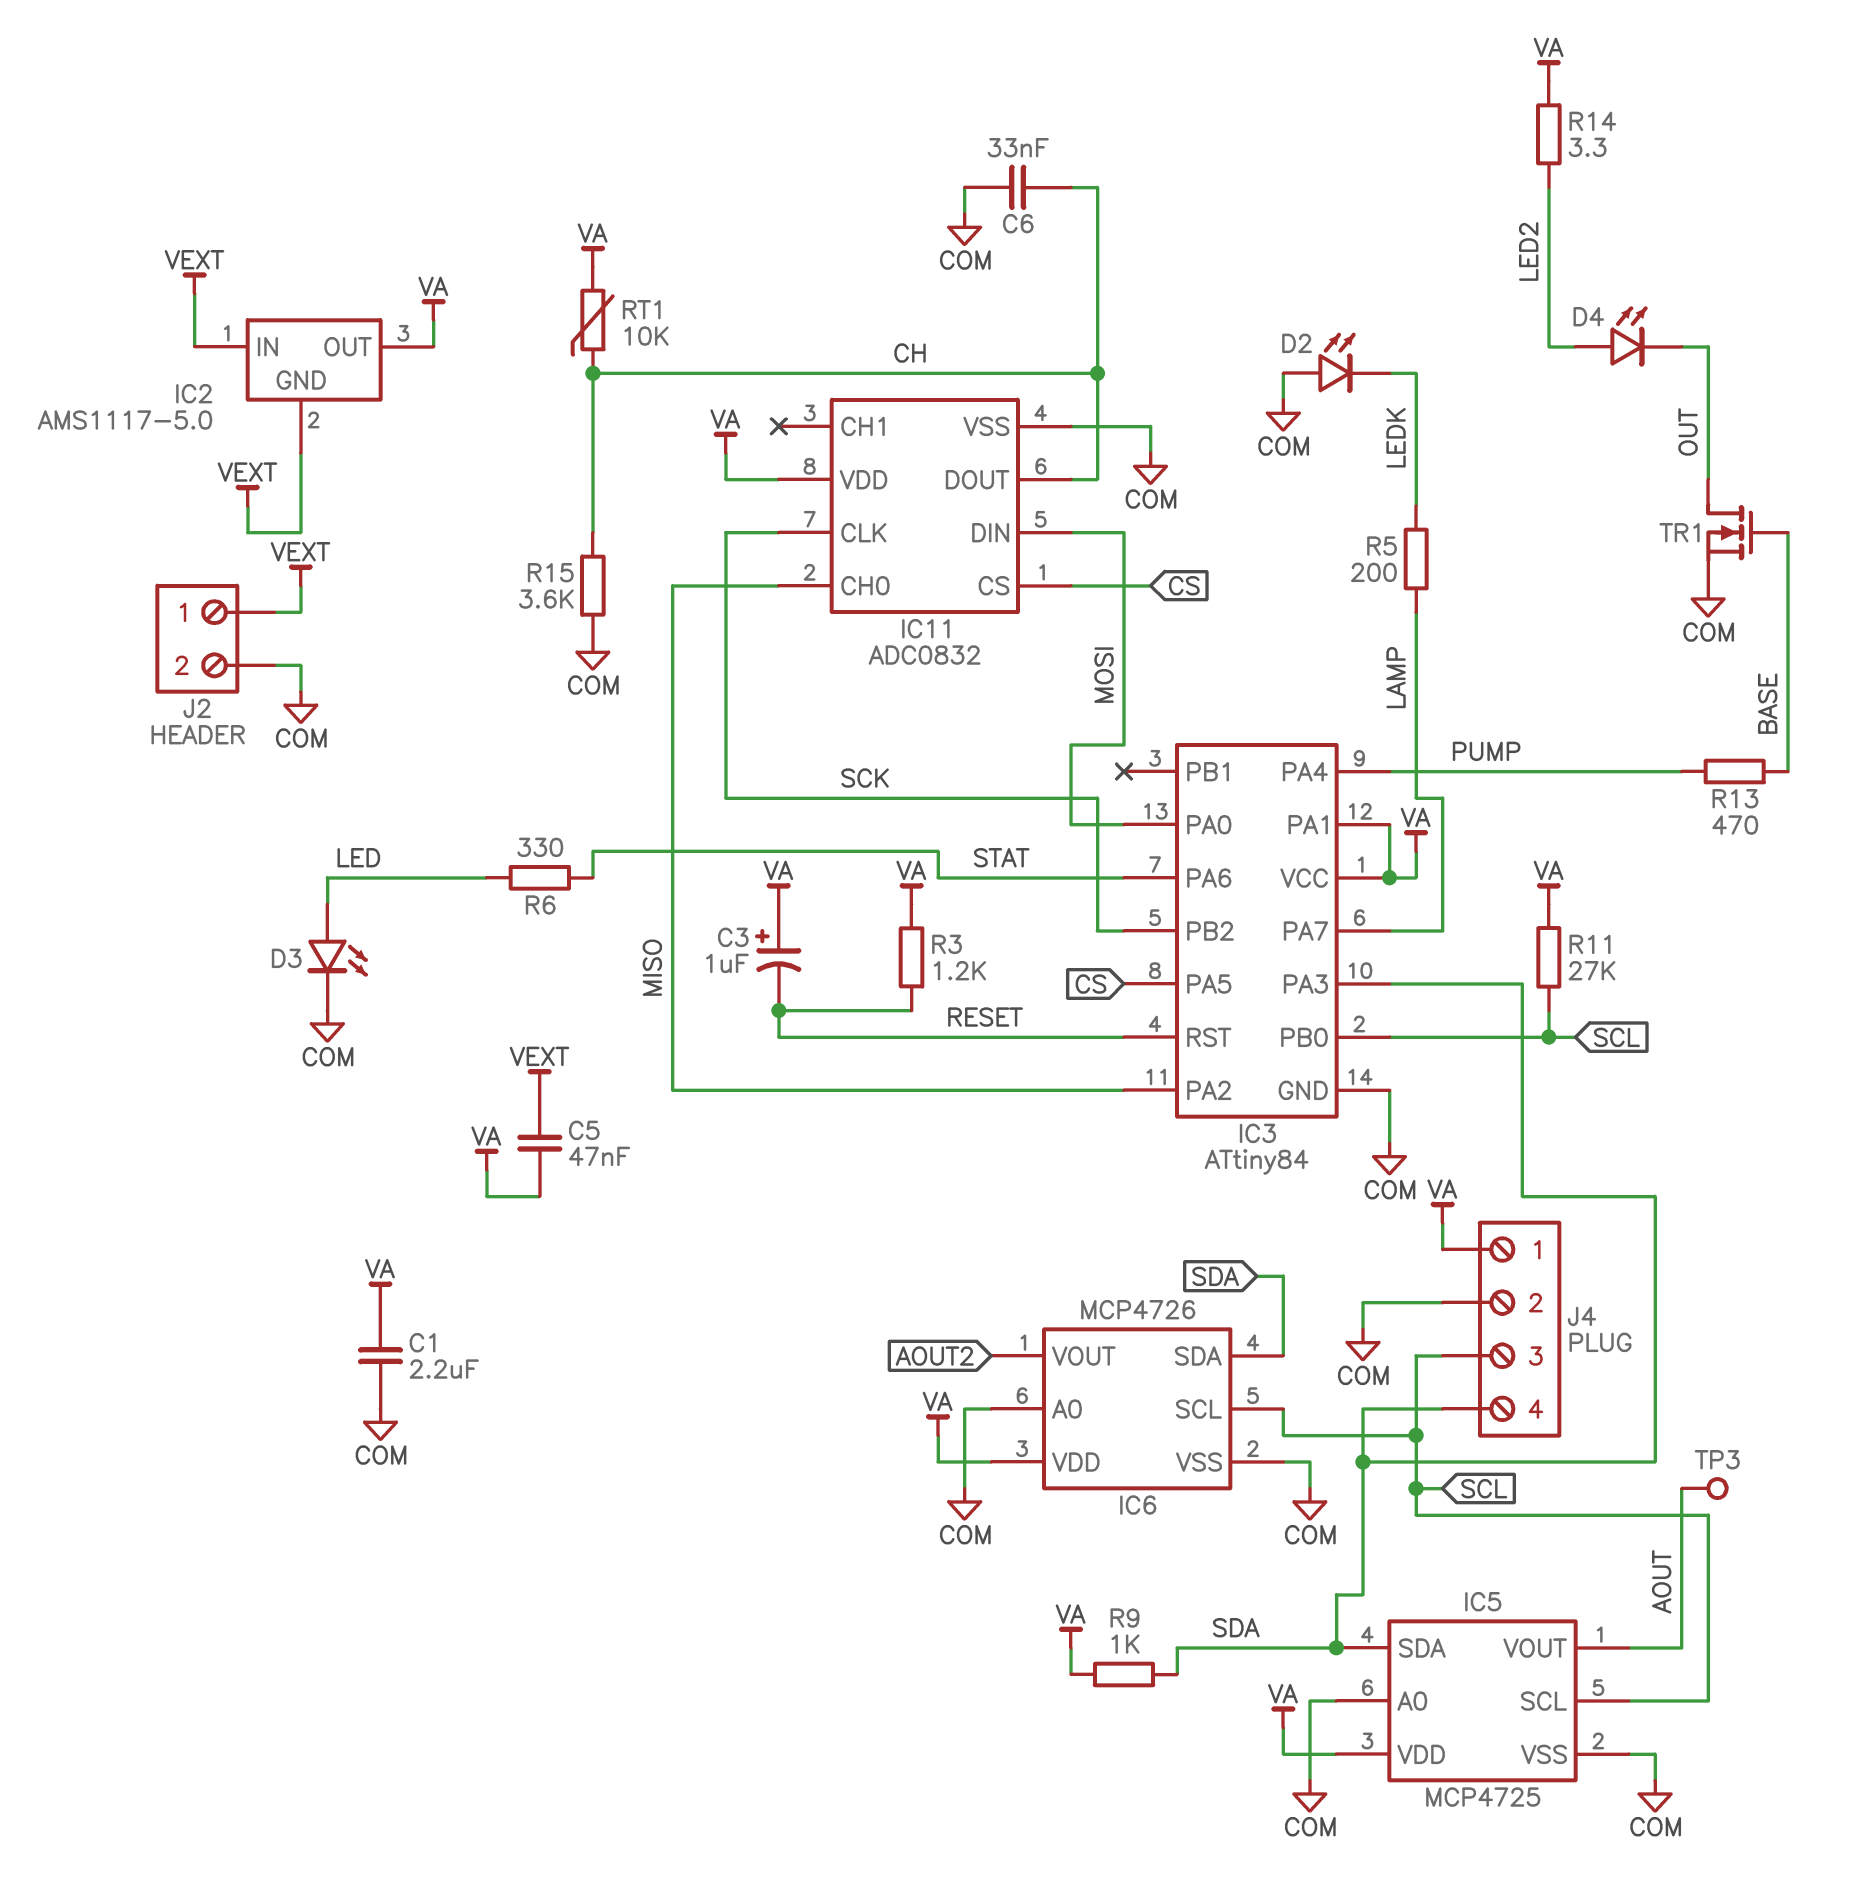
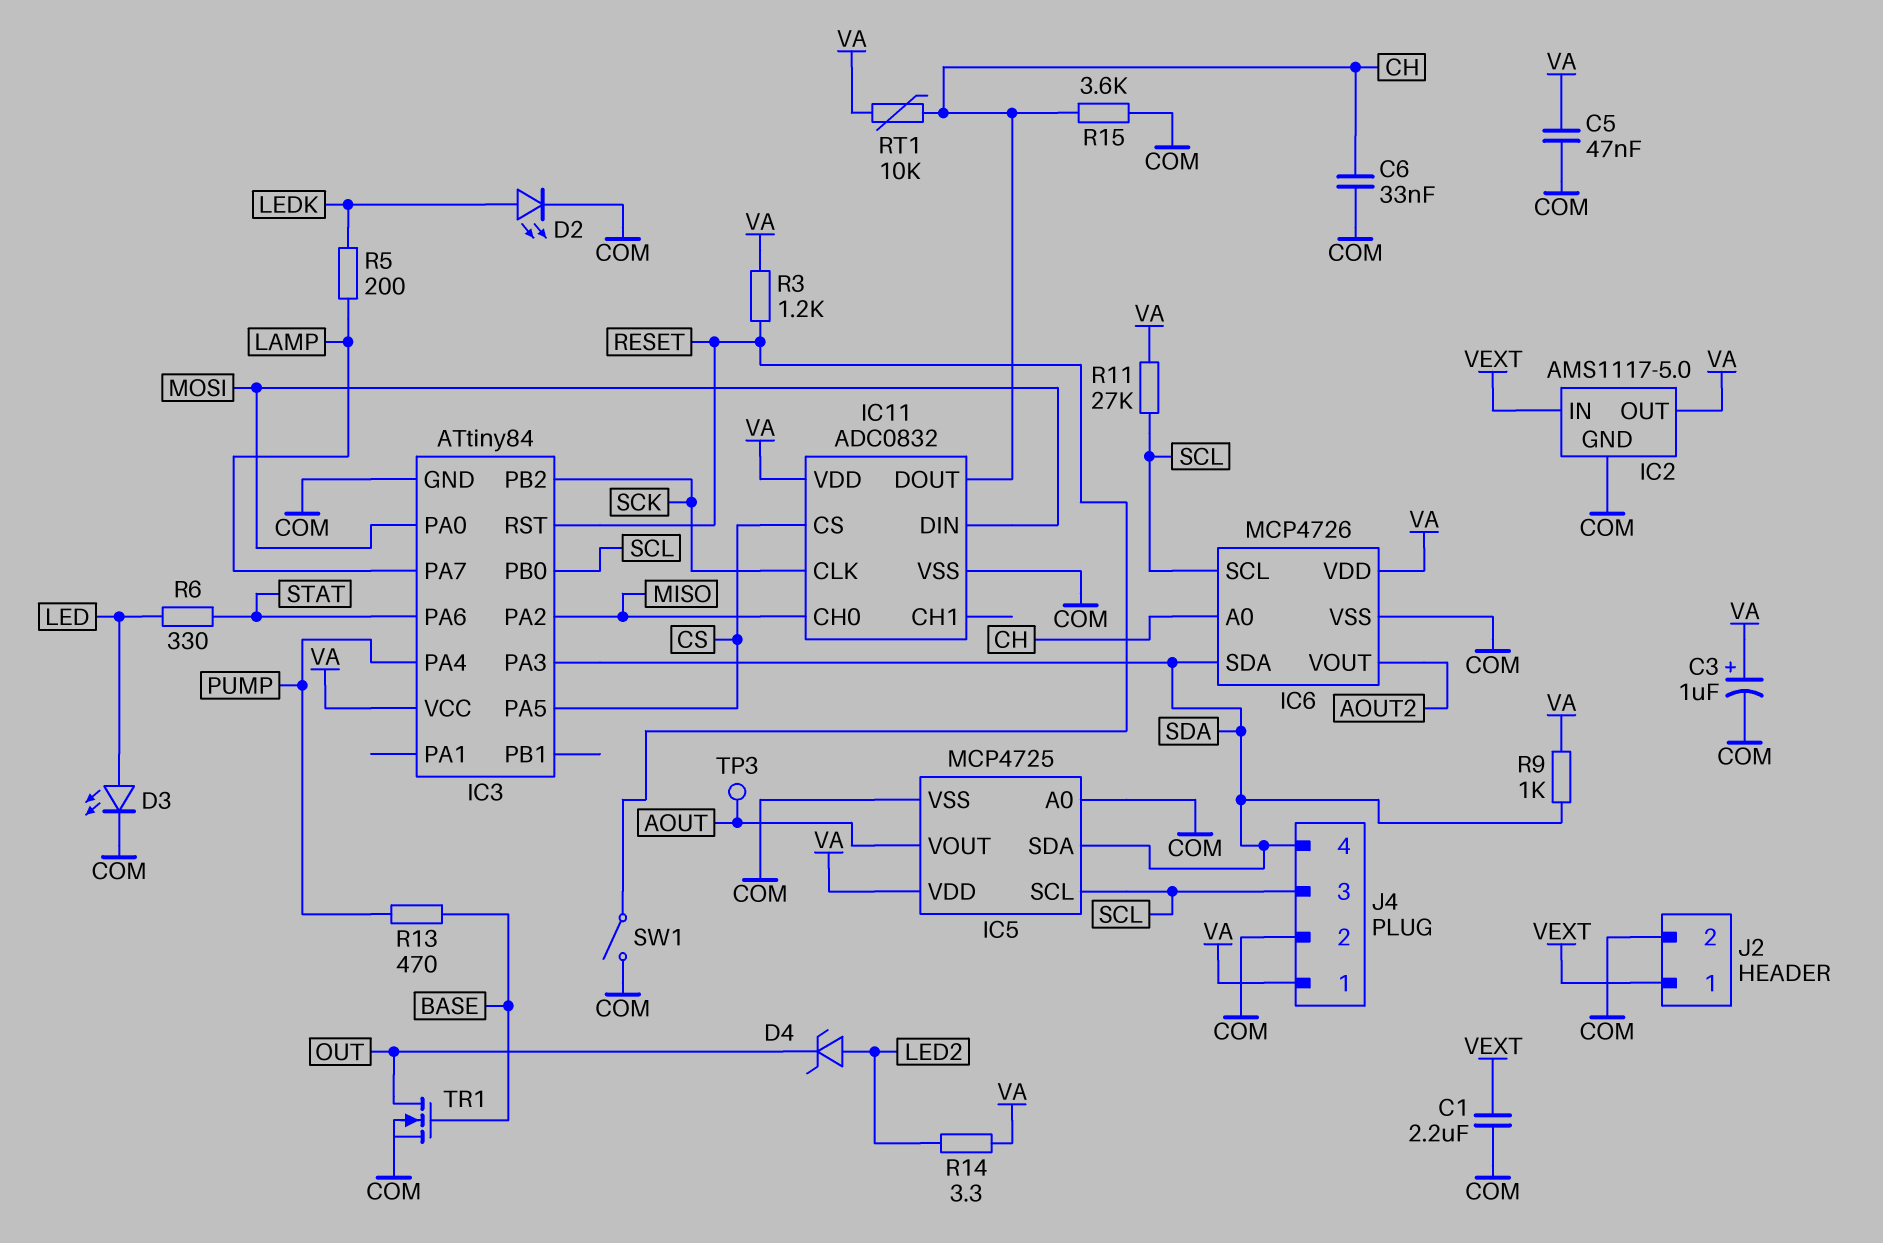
C1: 2.2uF (COM, VA) -> 2.2uF (COM, VEXT)
C3: 1uF (plus VA, minus RESET) -> 1uF (plus VA, minus COM)
C5: 47nF (VA, VEXT) -> 47nF (COM, VA)
D2: LED (A COM, K LEDK) -> LED (A LEDK, K COM)
D4: LED (A LED2, K OUT) -> zener (A LED2, K OUT)
IC2 pin GND: VEXT -> COM
IC3 pin PA1: VA -> none
IC6 pin A0: COM -> CH
SW1: none -> switch (COM, RESET)

